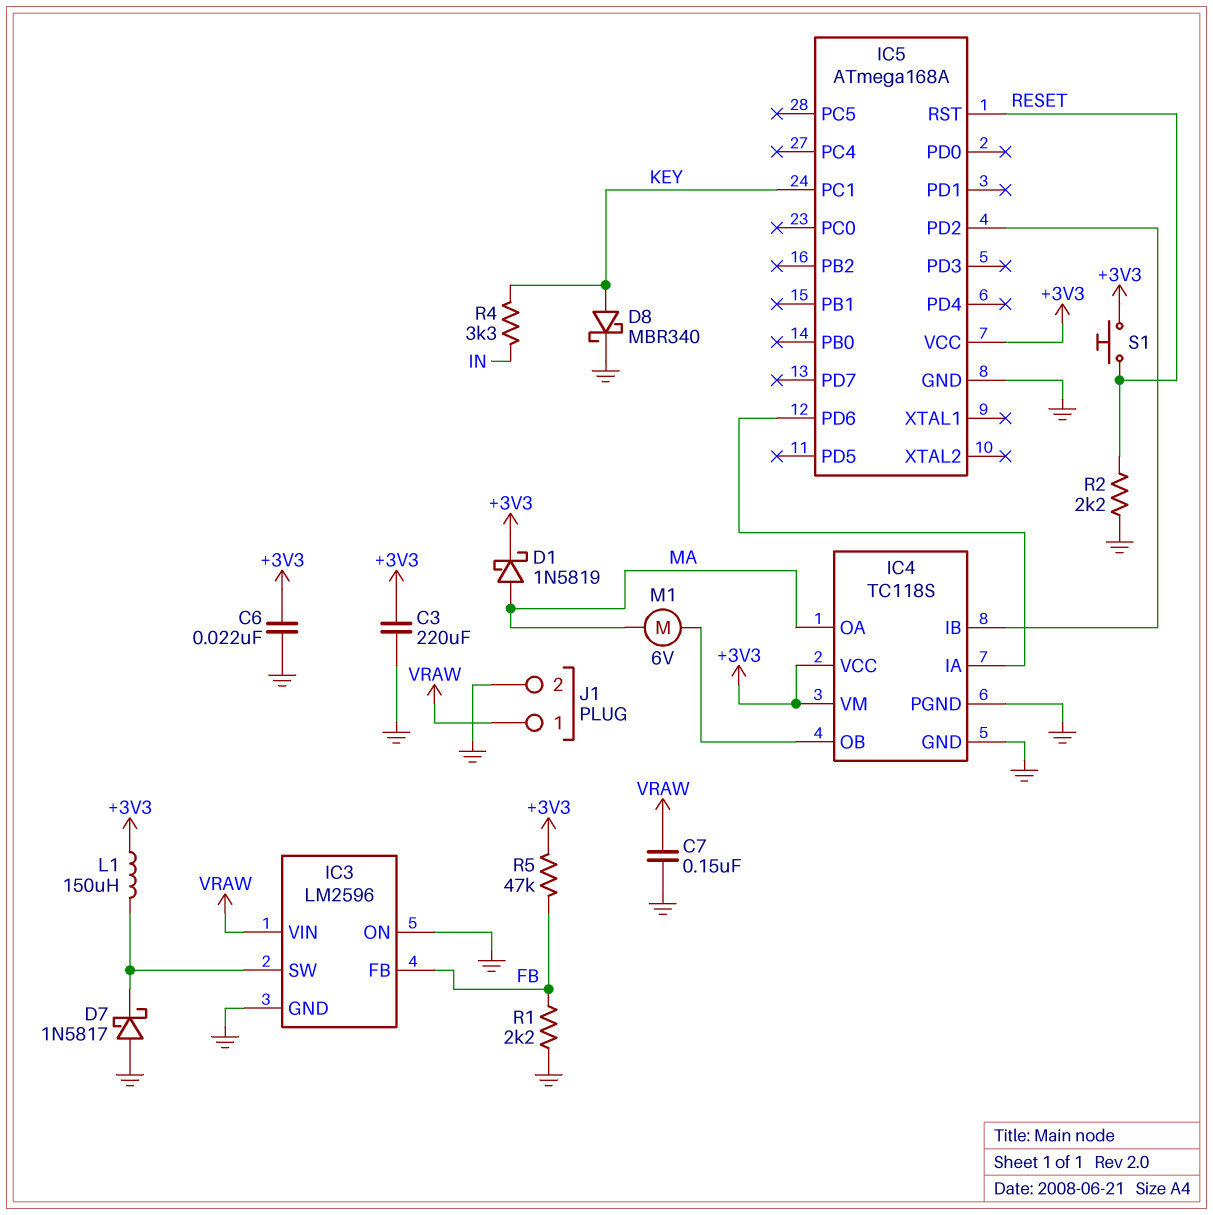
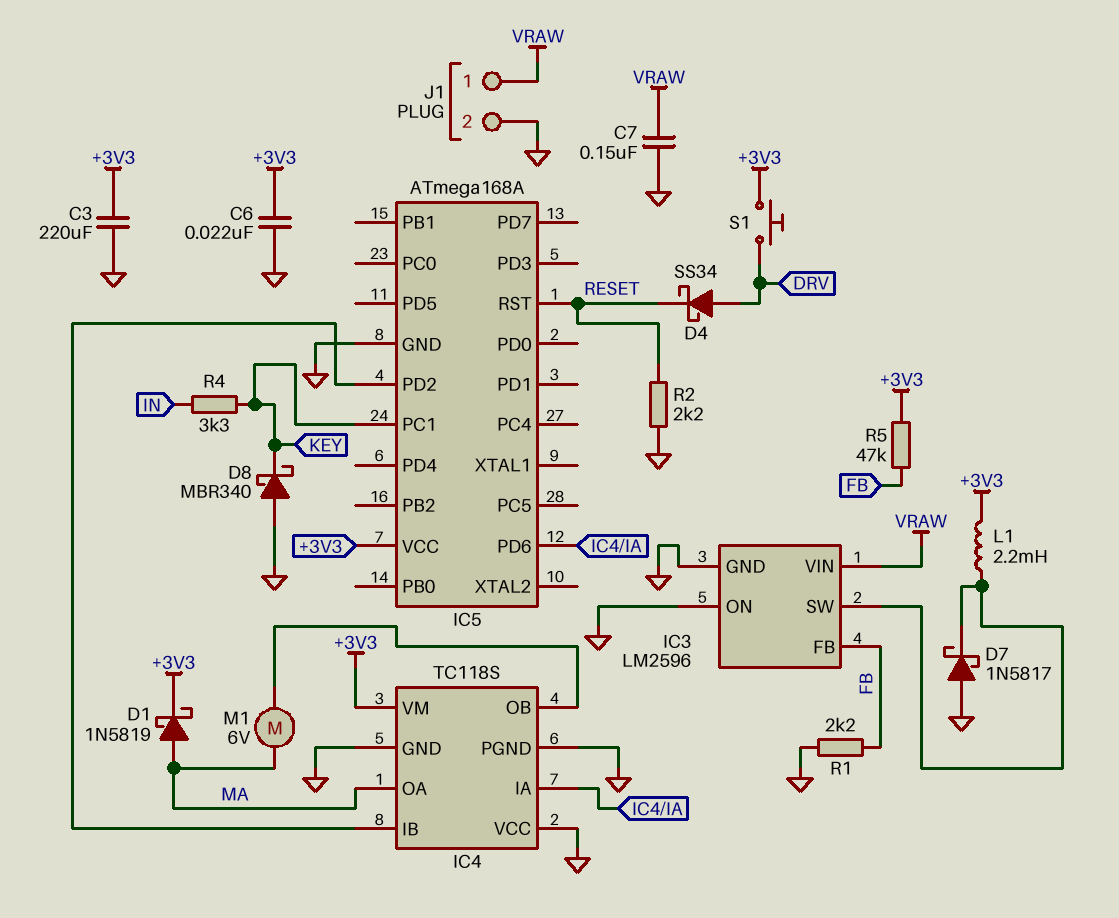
D4: none -> schottky SS34 (A DRV, K RESET)
D8: schottky MBR340 (A KEY, K GND) -> schottky MBR340 (A GND, K KEY)
IC4 pin VCC: +3V3 -> GND
L1: 150uH (+3V3, IC3/SW) -> 2.2mH (+3V3, IC3/SW)
S1: button (+3V3, RESET) -> button (+3V3, DRV)

